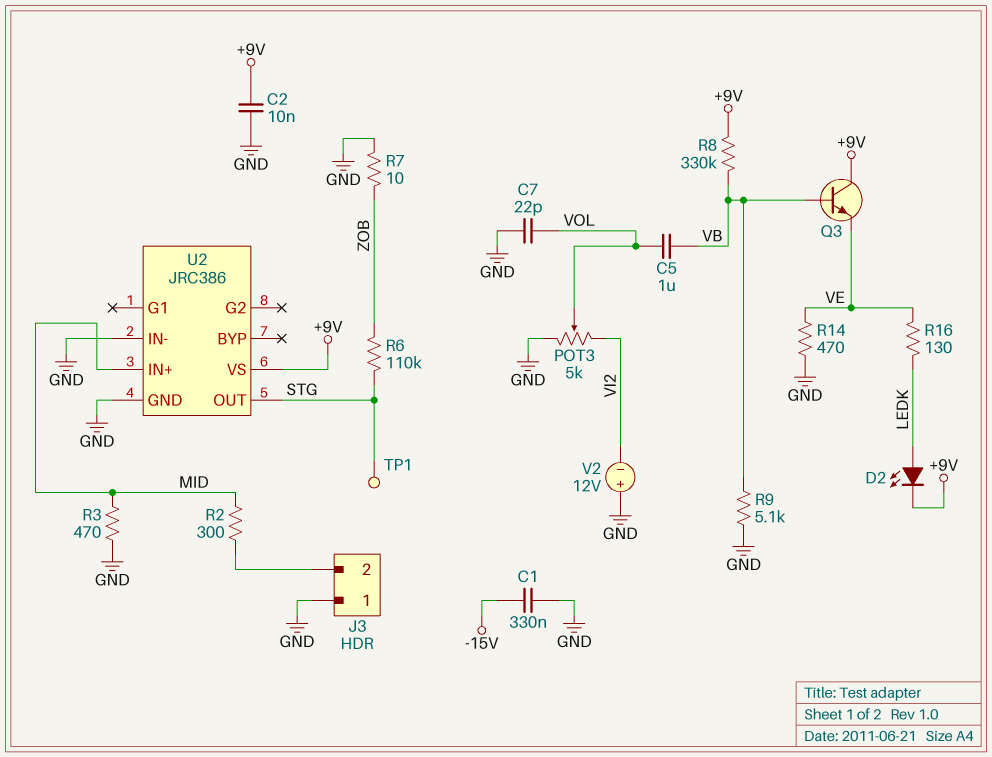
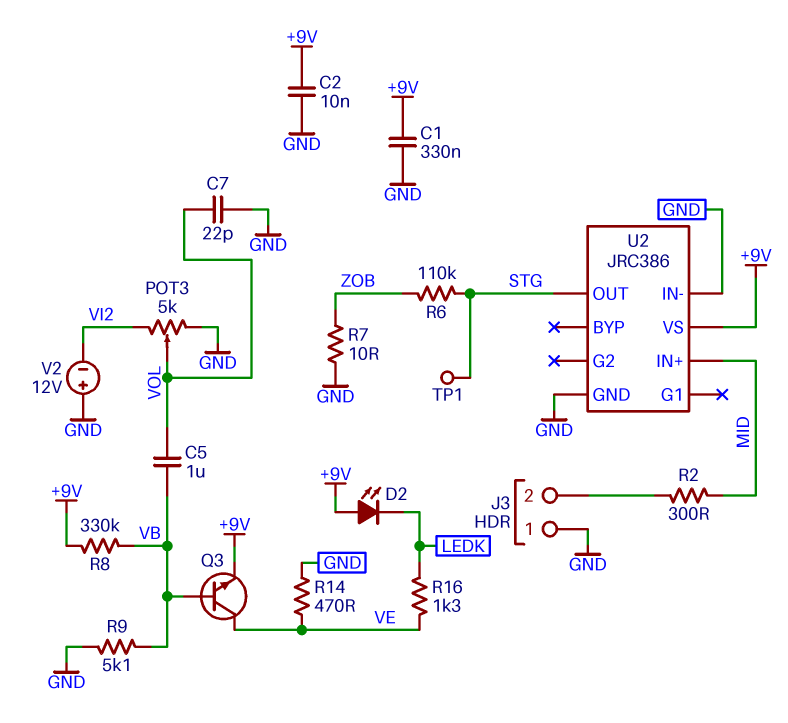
C1: 330nF (-15V, GND) -> 330nF (+9V, GND)
D2: LED (A LEDK, K +9V) -> LED (A +9V, K LEDK)
Q3: NPN (B VB, C +9V, E VE) -> NPN (B VB, C VE, E +9V)
R3: 470 (GND, MID) -> none
R16: 130 (LEDK, VE) -> 1.3k (LEDK, VE)

